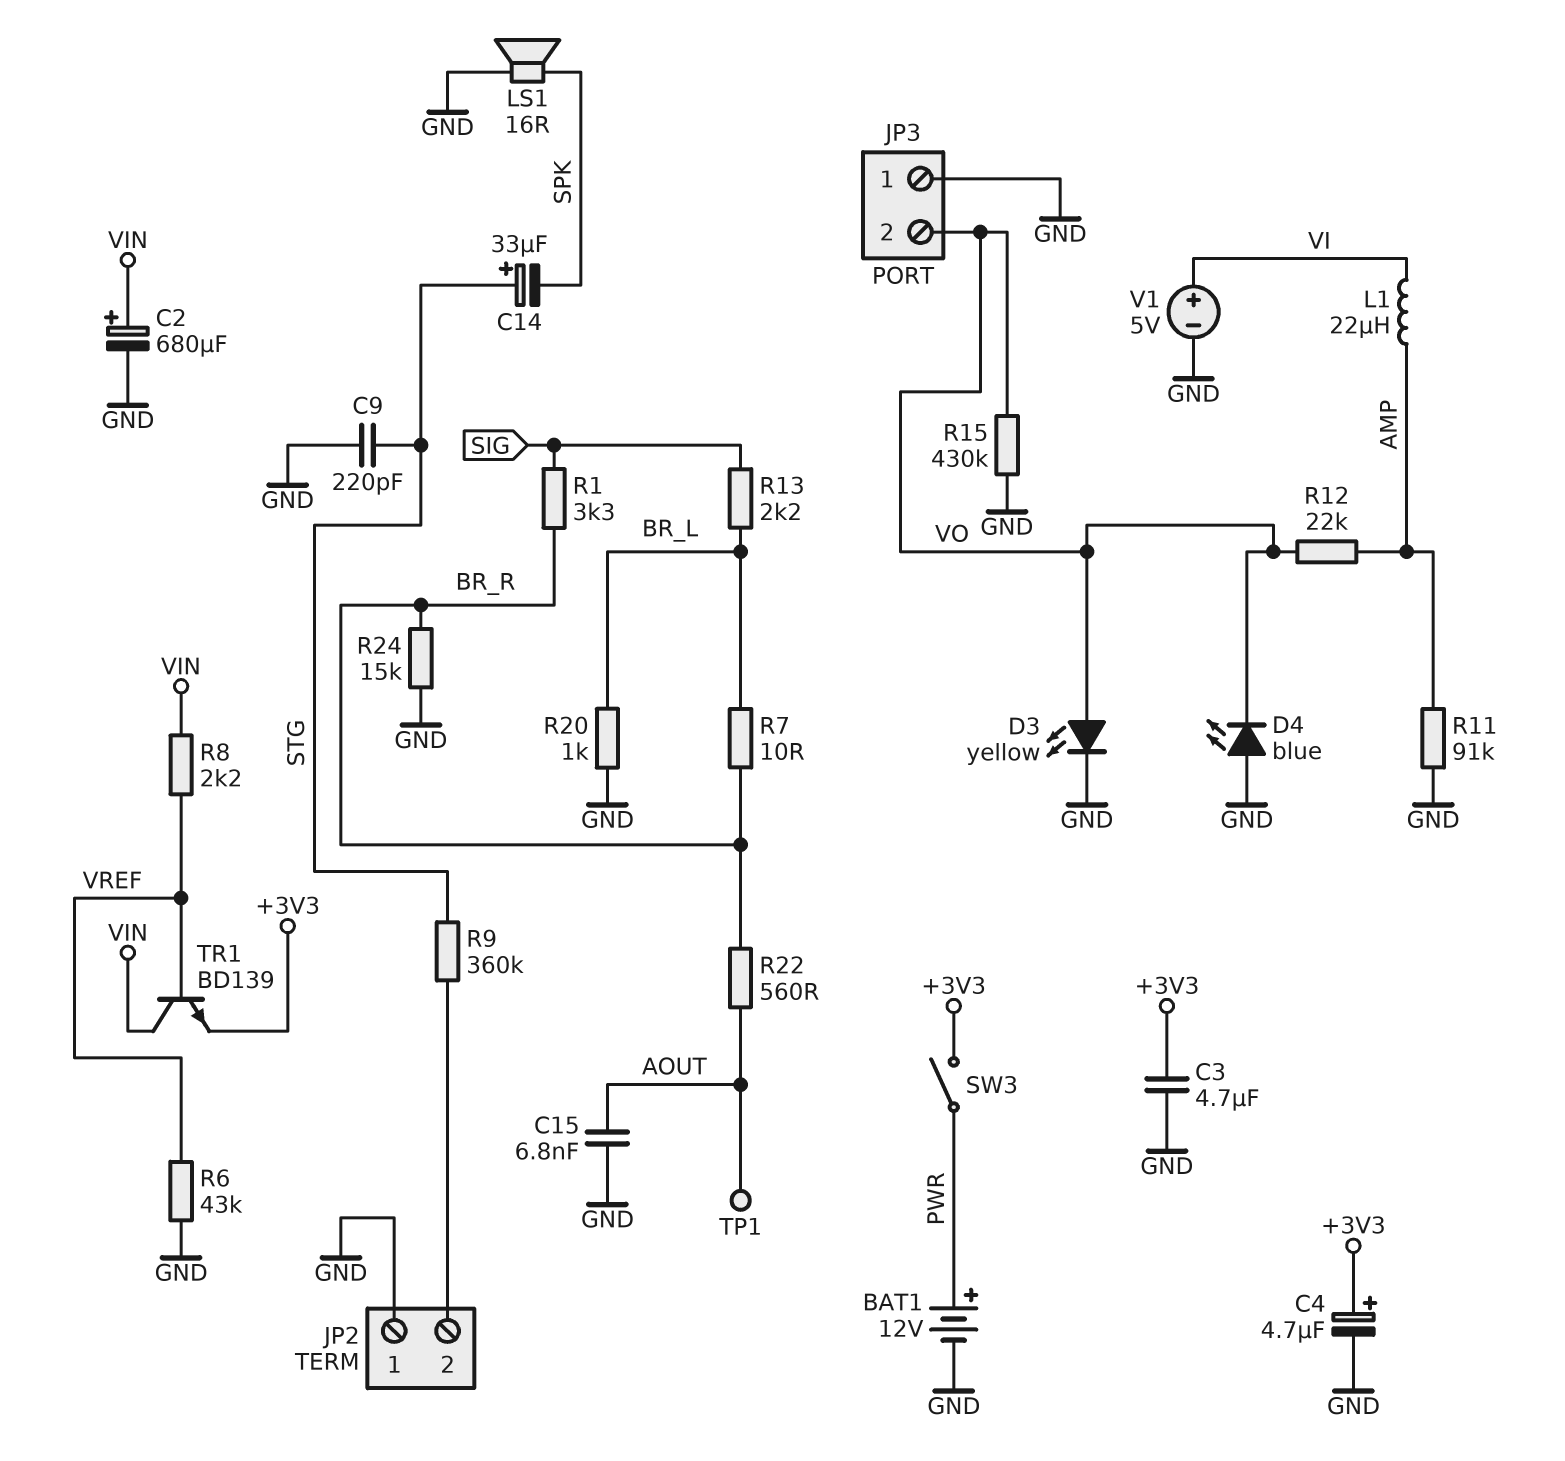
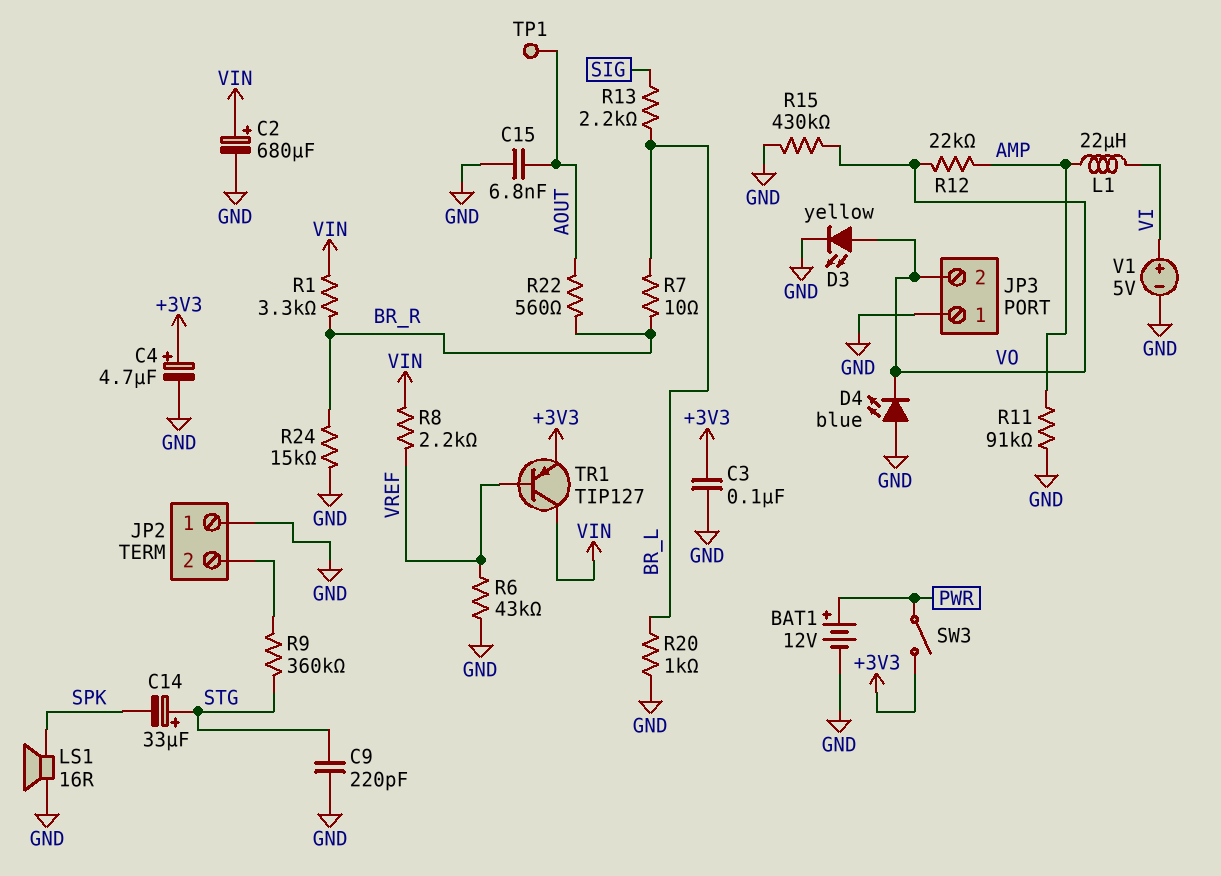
C3: 4.7uF (+3V3, GND) -> 100nF (+3V3, GND)
R1: 3.3k (BR_R, SIG) -> 3.3k (BR_R, VIN)
TR1: NPN BD139 (B VREF, C VIN, E +3V3) -> PNP TIP127 (B VREF, C VIN, E +3V3)

